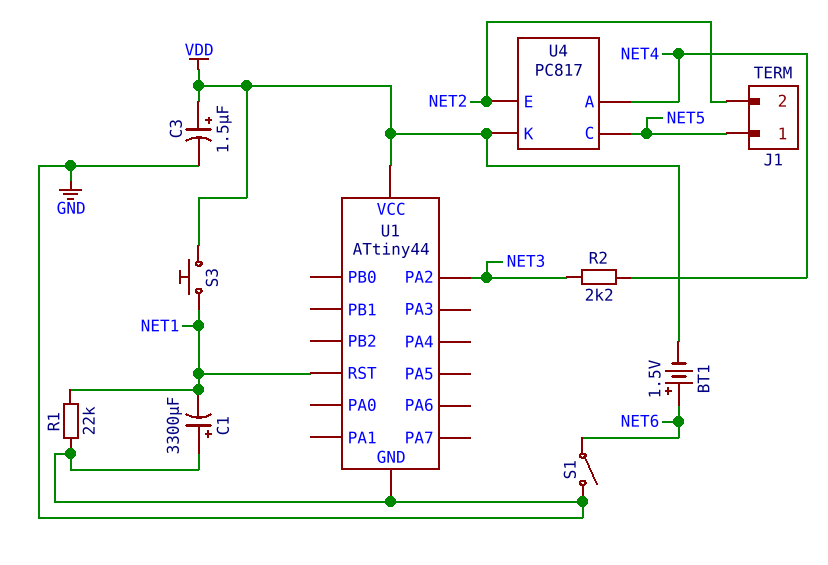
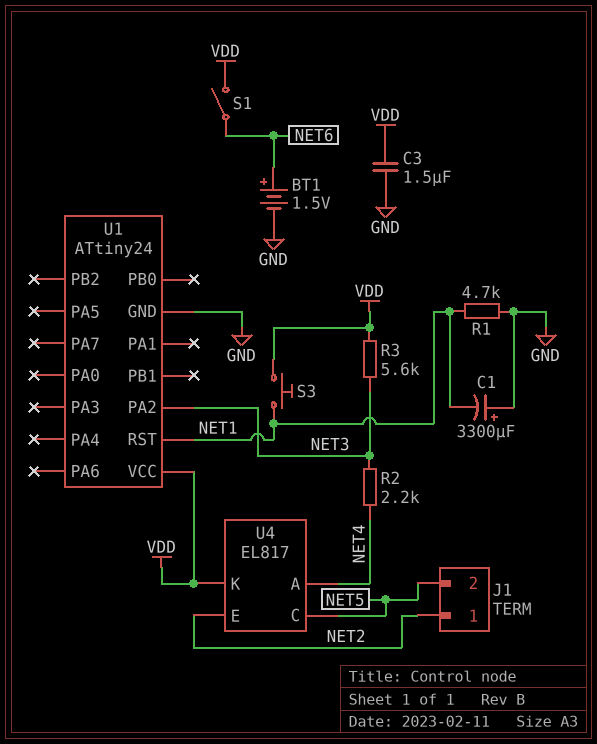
BT1: 1.5V (plus NET6, minus VDD) -> 1.5V (plus NET6, minus GND)
C3: 1.5uF (plus VDD, minus GND) -> 1.5uF (GND, VDD)
J1 pin 1: NET5 -> NET2
J1 pin 2: NET2 -> NET5
R1: 22k (GND, NET1) -> 4.7k (GND, NET1)
R3: none -> 5.6k (NET3, VDD)
S1: switch (GND, NET6) -> switch (NET6, VDD)
U1: ATtiny44 -> ATtiny24
U4: PC817 -> EL817

